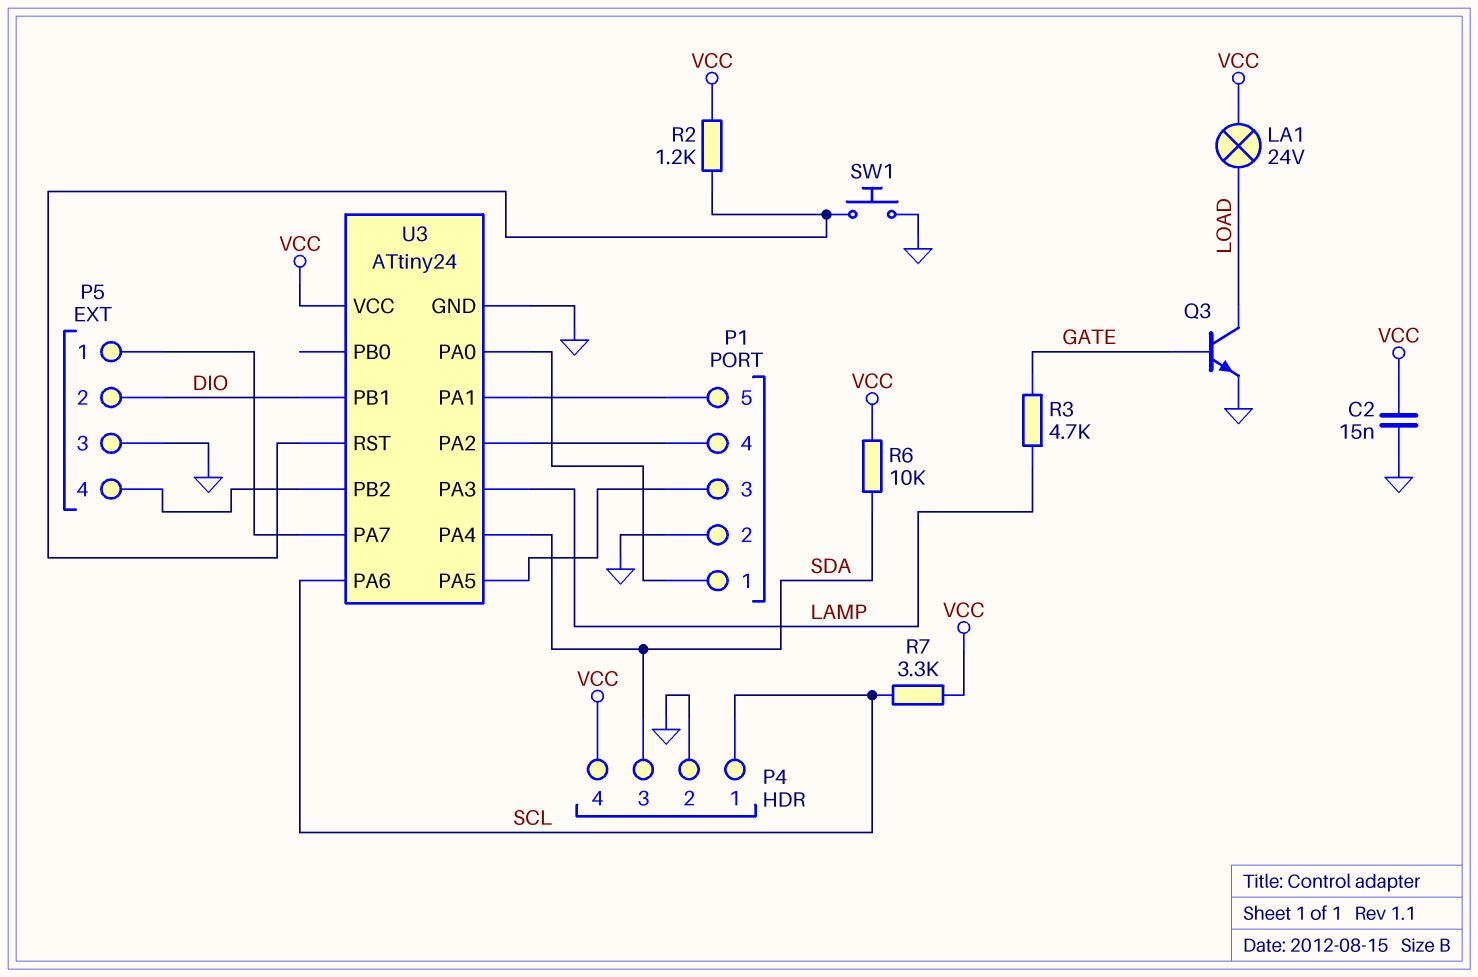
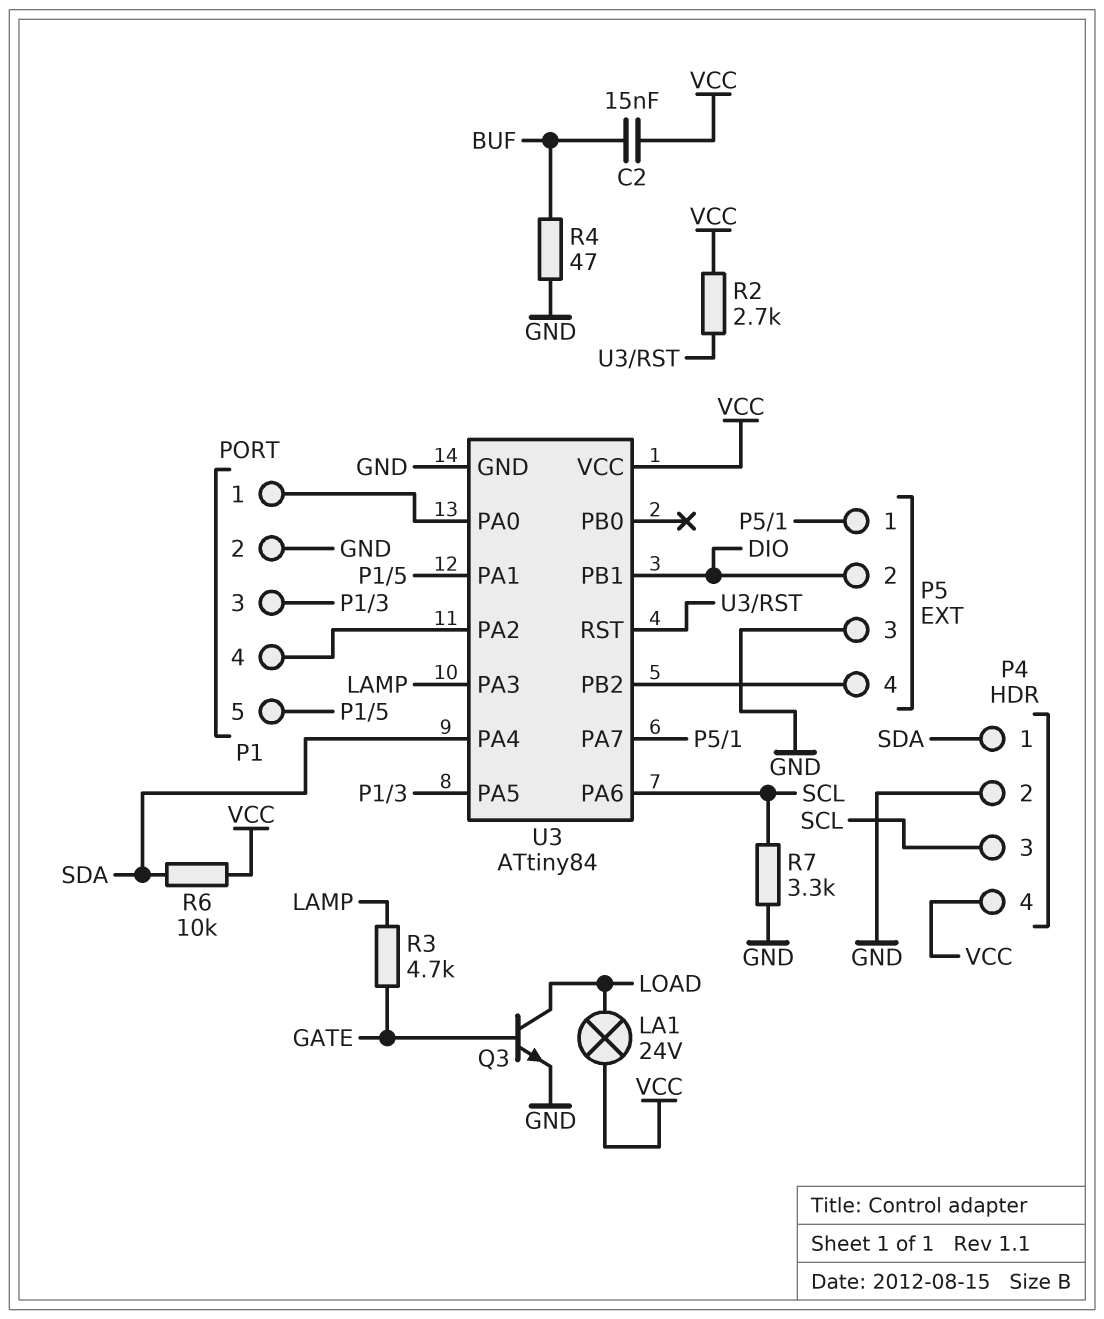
C2: 15nF (GND, VCC) -> 15nF (BUF, VCC)
P4 pin 1: SCL -> SDA
P4 pin 3: SDA -> SCL
R2: 1.2k (U3/RST, VCC) -> 2.7k (U3/RST, VCC)
R4: none -> 47 (BUF, GND)
R7: 3.3k (SCL, VCC) -> 3.3k (GND, SCL)
SW1: button (GND, U3/RST) -> none
U3: ATtiny24 -> ATtiny84

